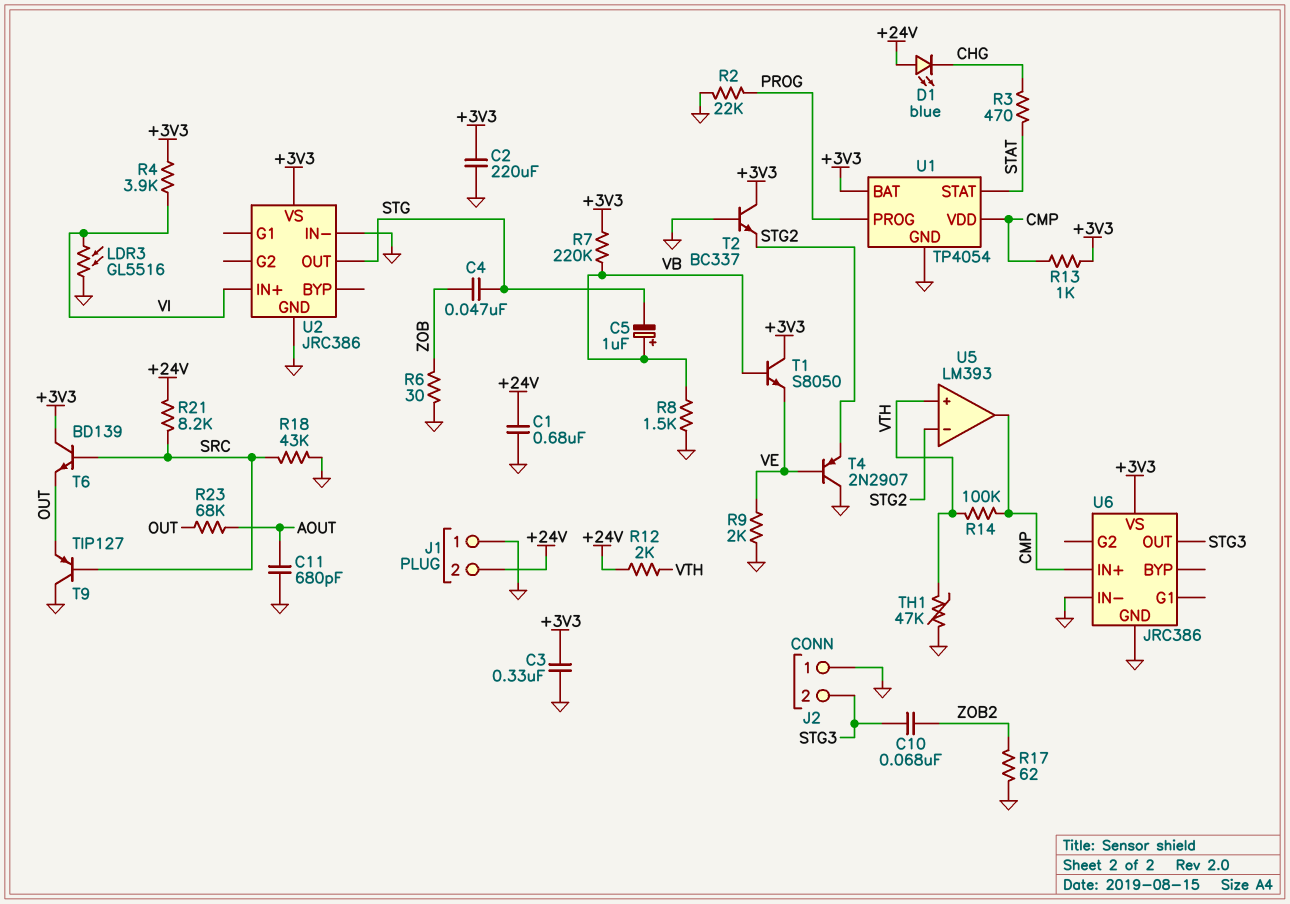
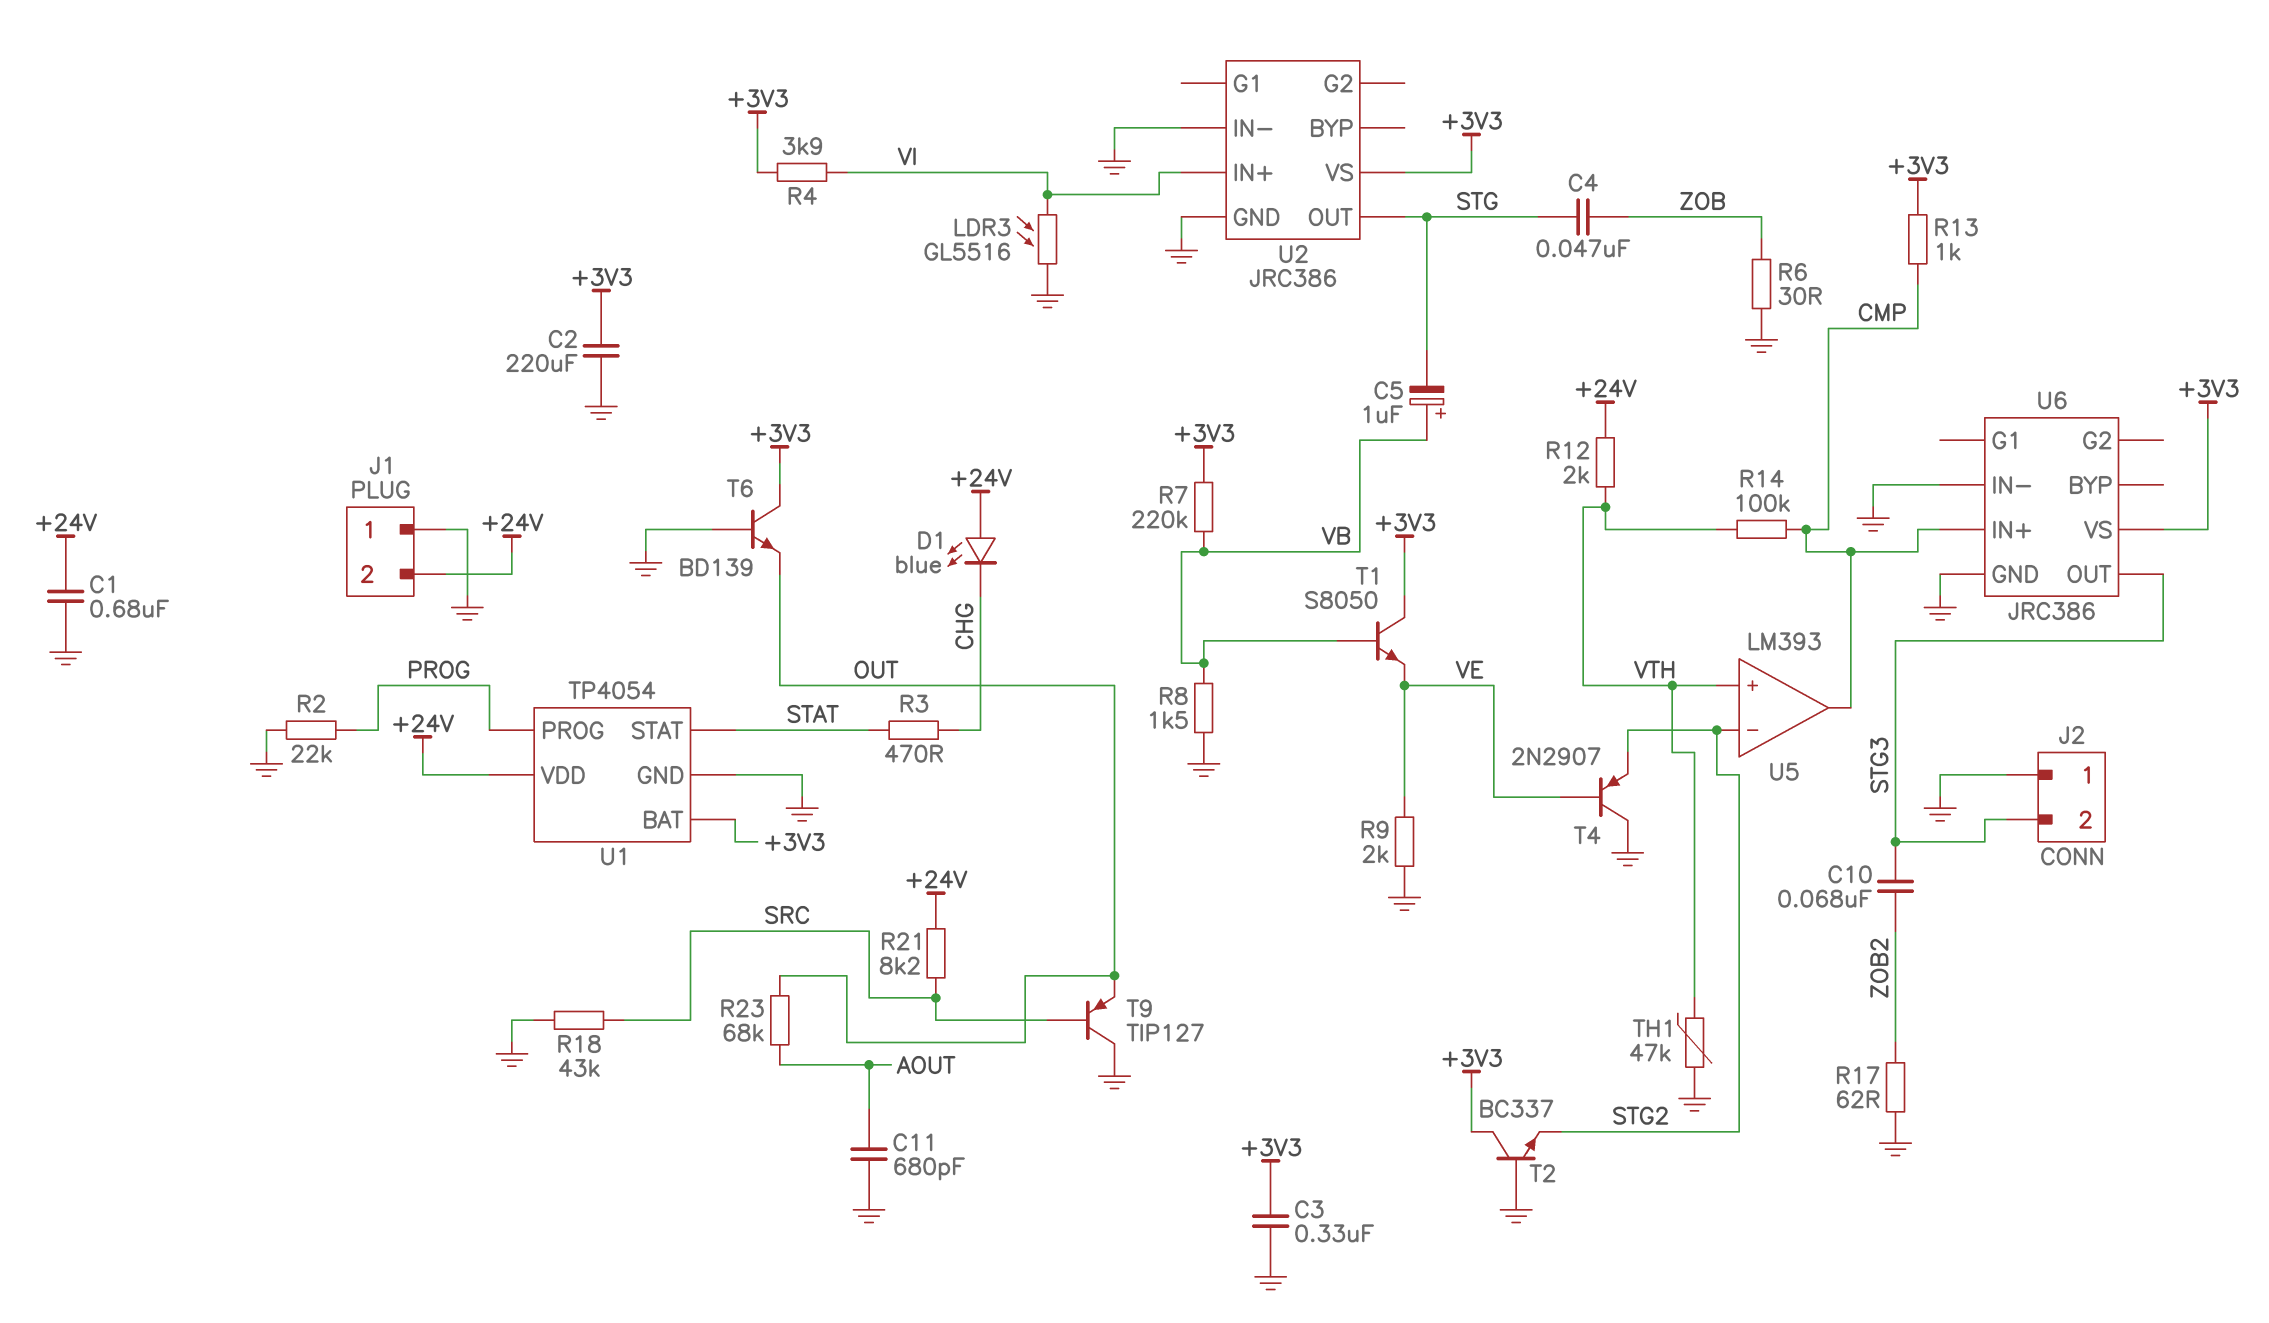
T6: NPN BD139 (B SRC, C +3V3, E OUT) -> NPN BD139 (B GND, C +3V3, E OUT)
U1 pin VDD: CMP -> +24V

